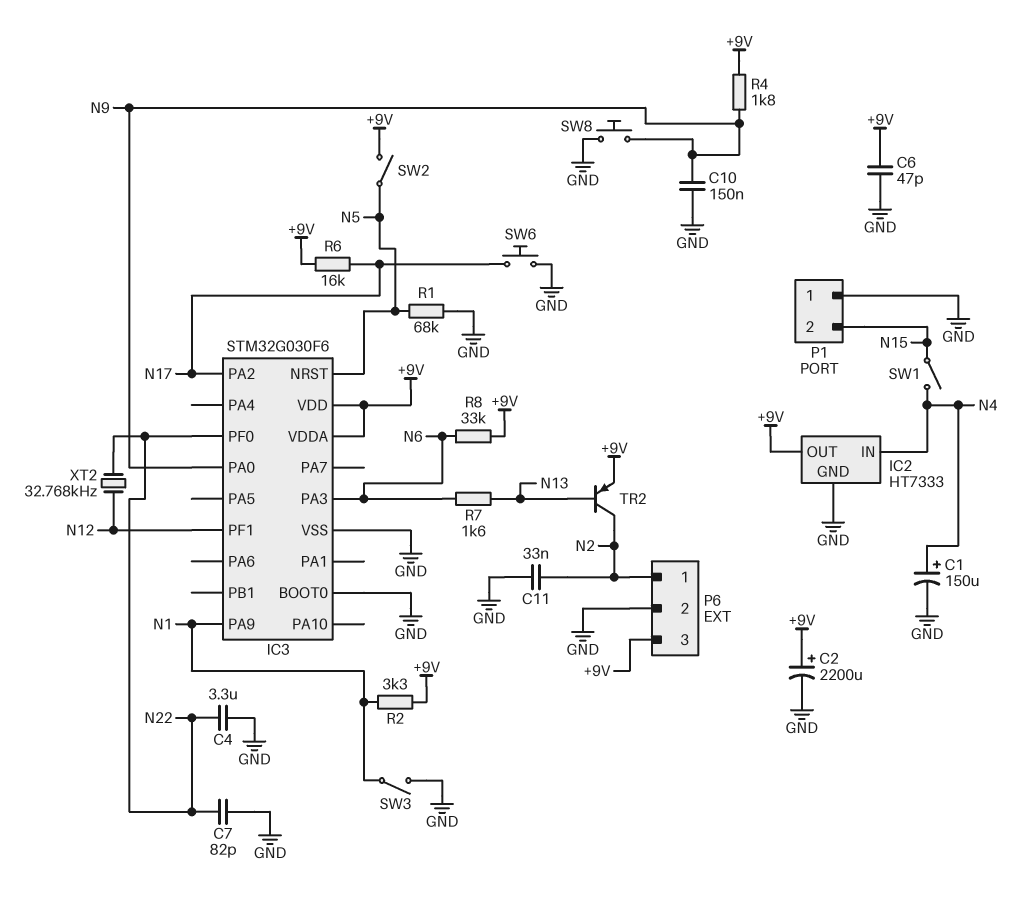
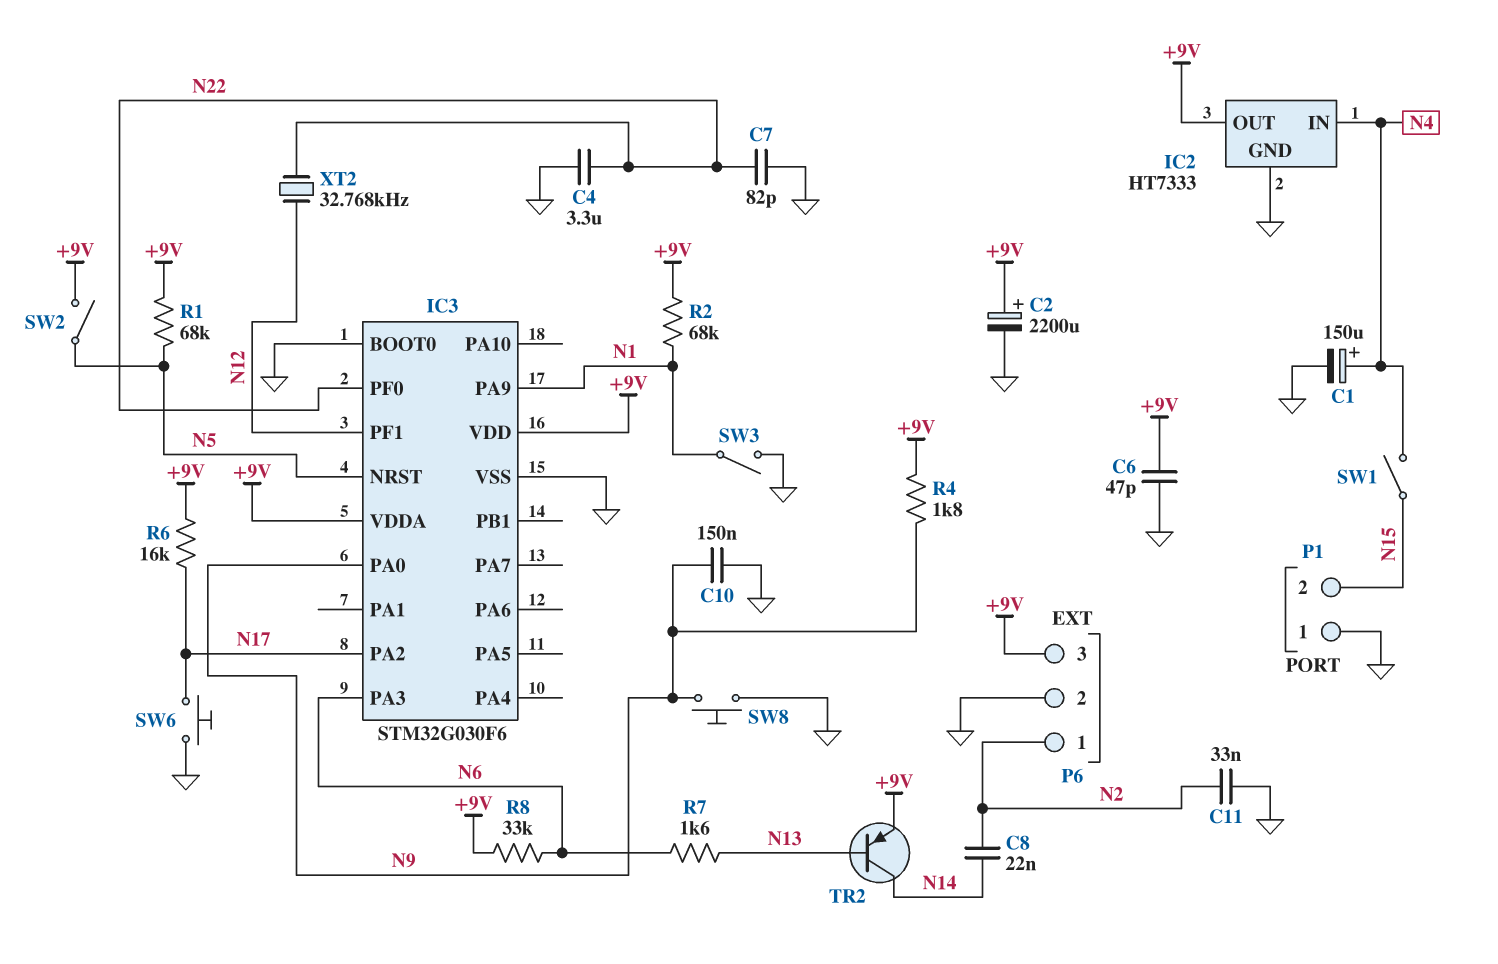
C8: none -> 22nF (N2, N14)
R1: 68k (GND, N5) -> 68k (+9V, N5)
R2: 3.3k (+9V, N1) -> 68k (+9V, N1)
TR2: PNP (B N13, C N2, E +9V) -> PNP (B N13, C N14, E +9V)

